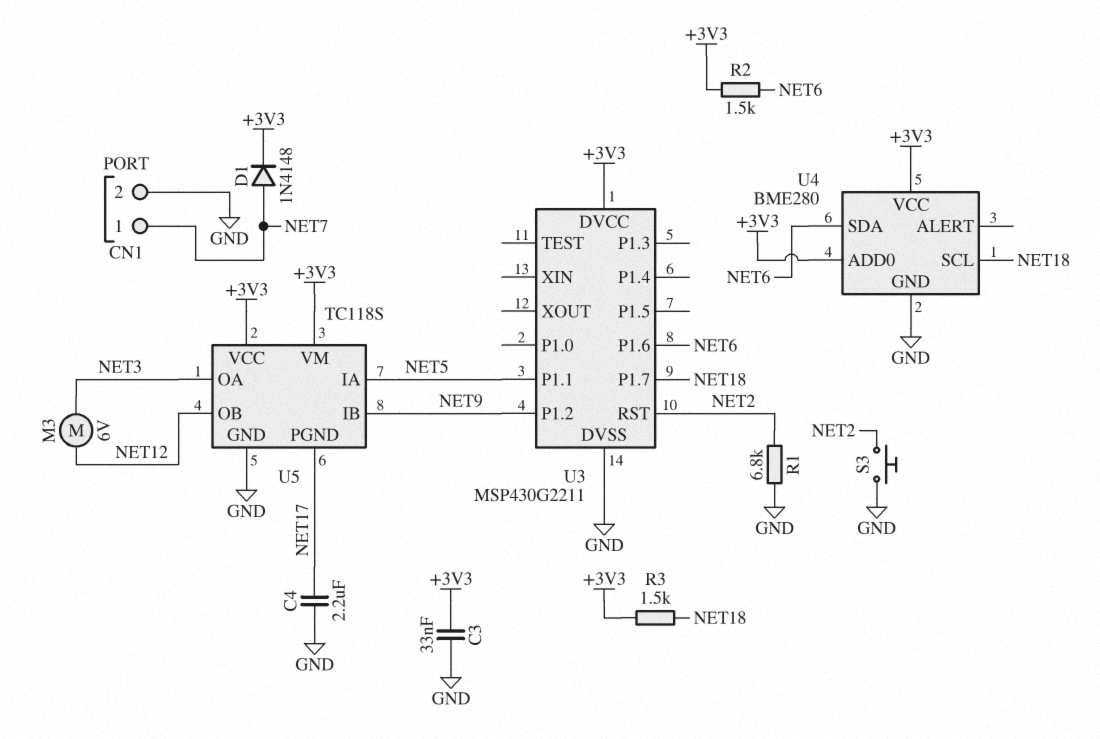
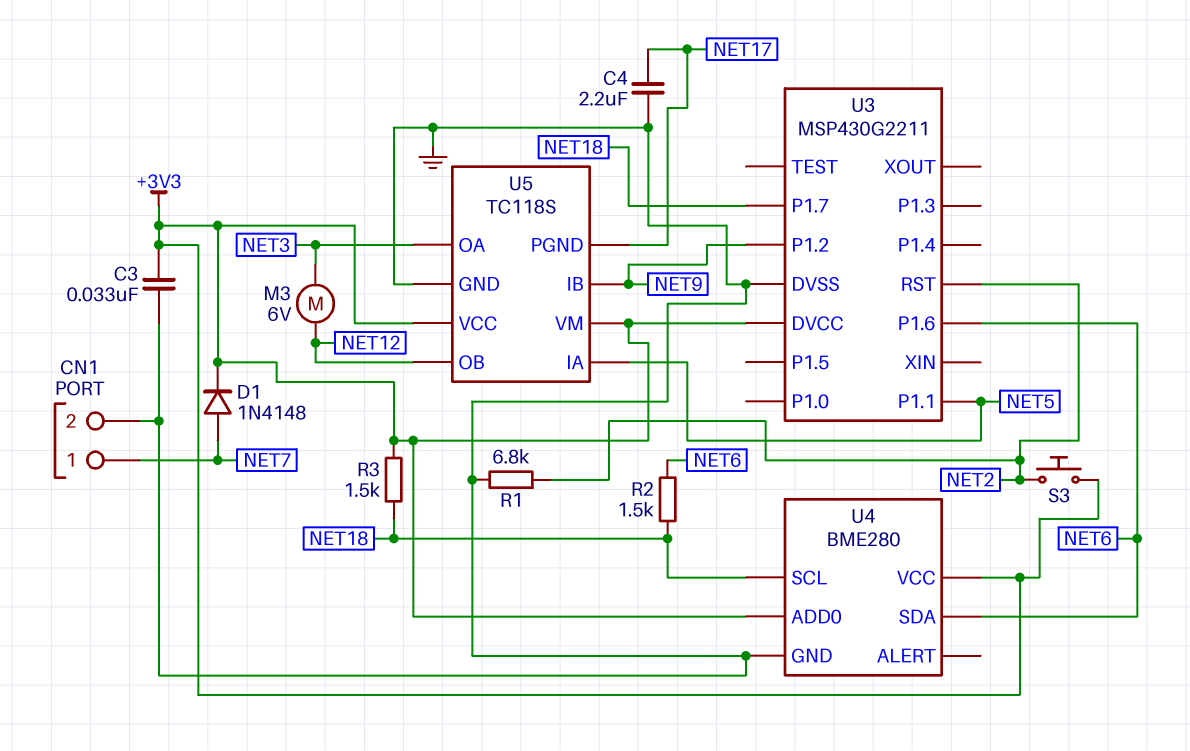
R2: 1.5k (+3V3, NET6) -> 1.5k (NET6, NET18)
S3: button (GND, NET2) -> button (+3V3, NET2)

